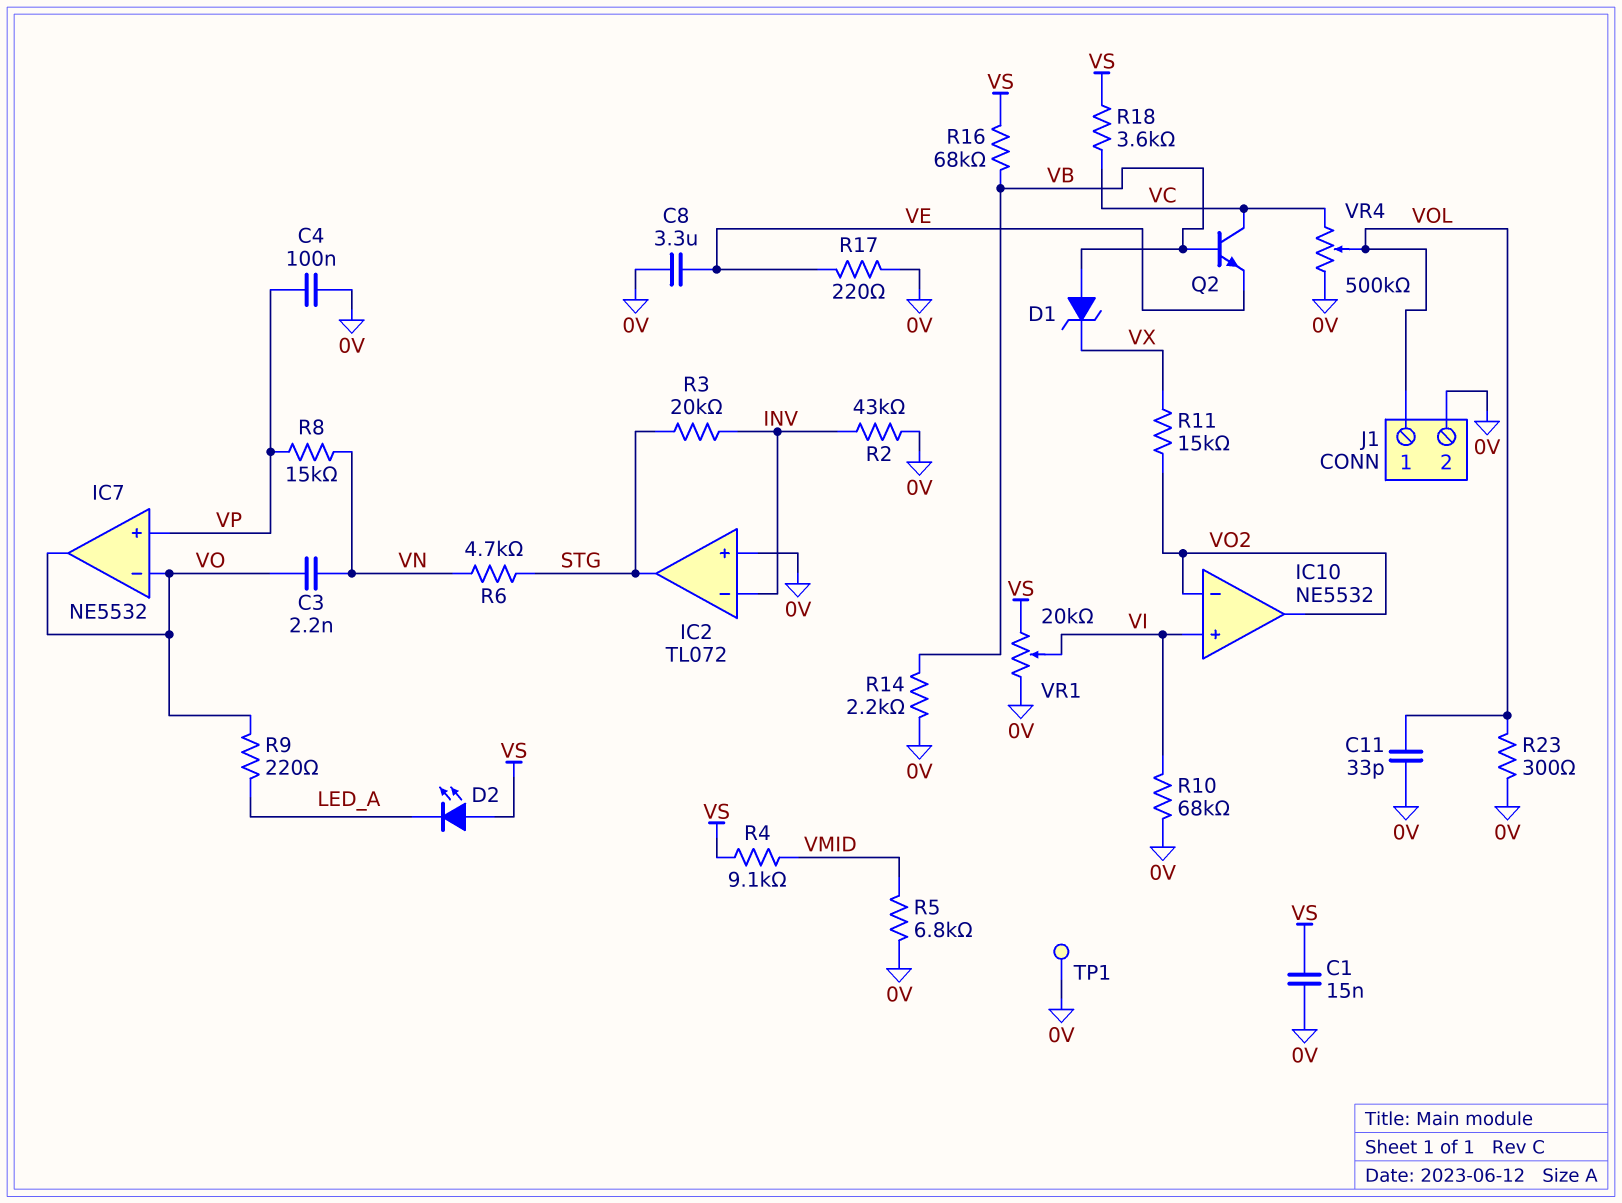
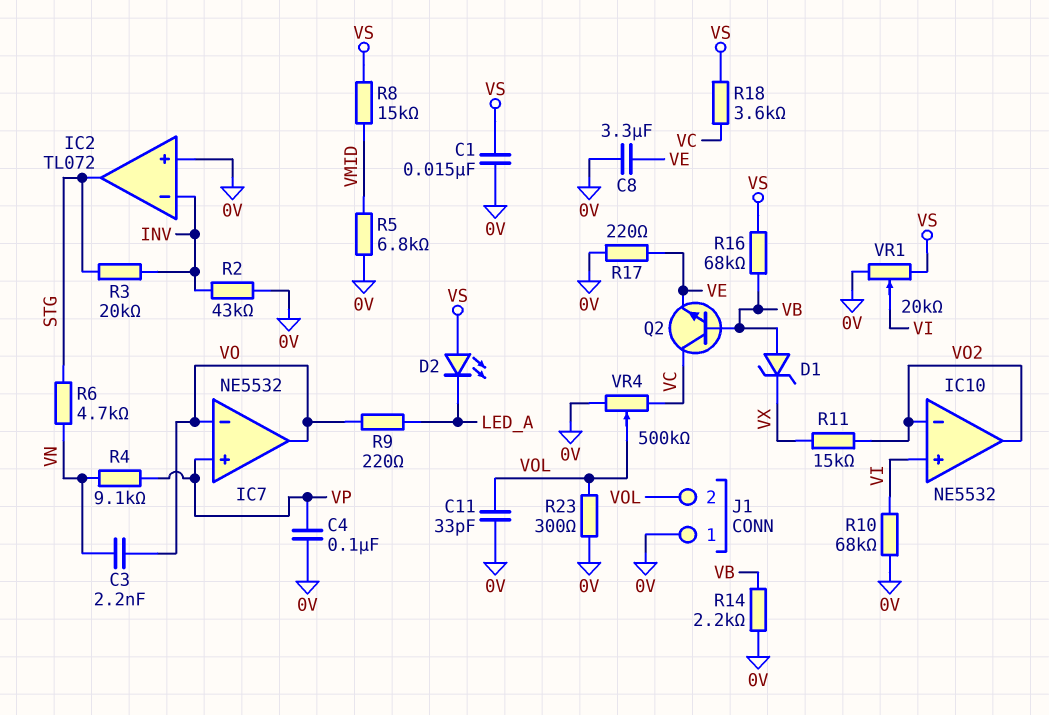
J1 pin 1: VOL -> 0V
J1 pin 2: 0V -> VOL
R4: 9.1k (VMID, VS) -> 9.1k (VN, VP)
R8: 15k (VN, VP) -> 15k (VMID, VS)
TP1: test point (0V) -> none

